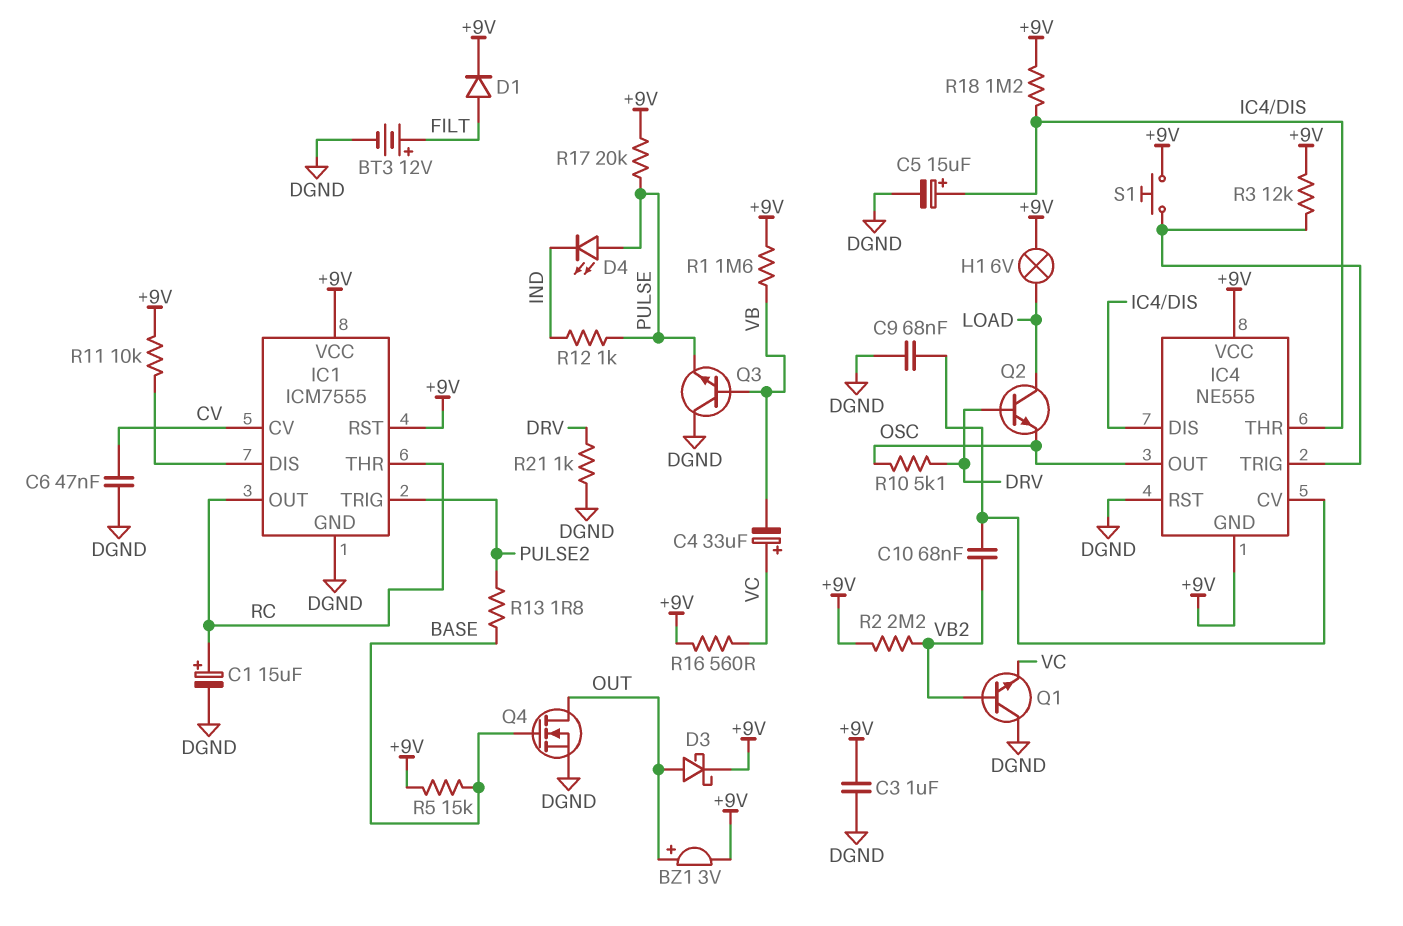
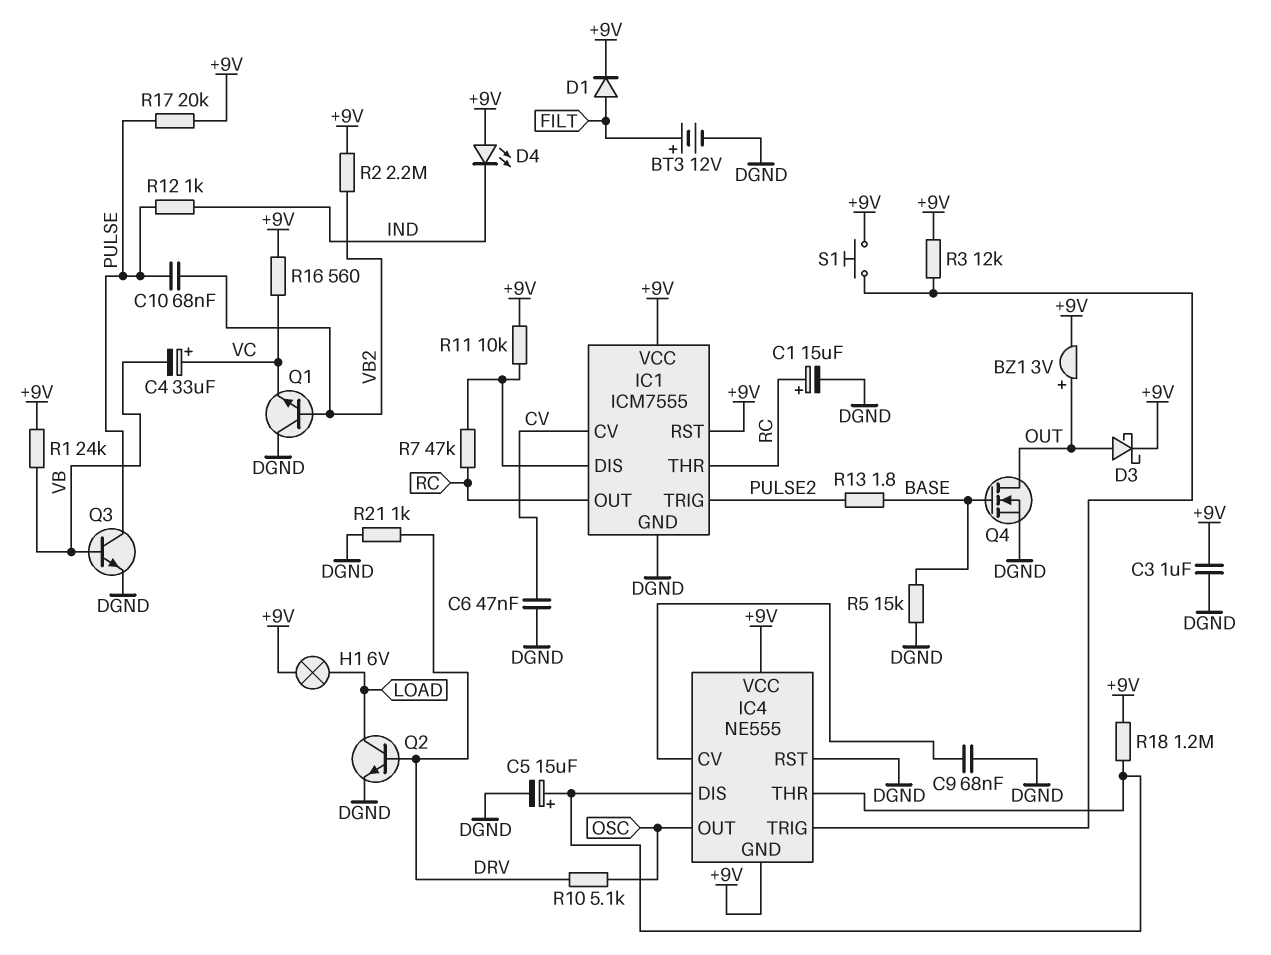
C10: 68nF (IC4/CV, VB2) -> 68nF (PULSE, VB2)
D4: LED (A PULSE, K IND) -> LED (A +9V, K IND)
Q2: NPN (B DRV, C LOAD, E OSC) -> NPN (B DRV, C LOAD, E DGND)
Q3: NPN (B VB, C DGND, E PULSE) -> NPN (B VB, C PULSE, E DGND)
R1: 1.6M (+9V, VB) -> 24k (+9V, VB)
R5: 15k (+9V, BASE) -> 15k (BASE, DGND)
R7: none -> 47k (IC1/DIS, RC)

